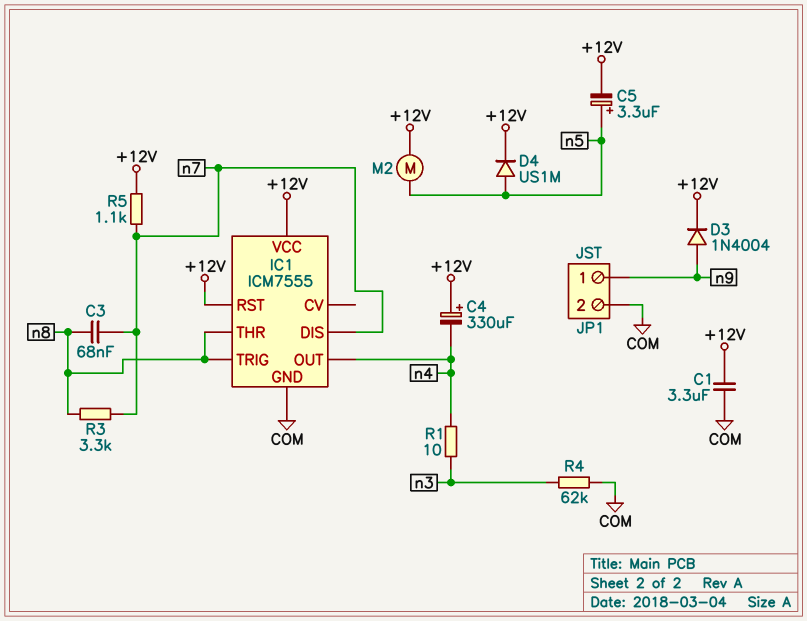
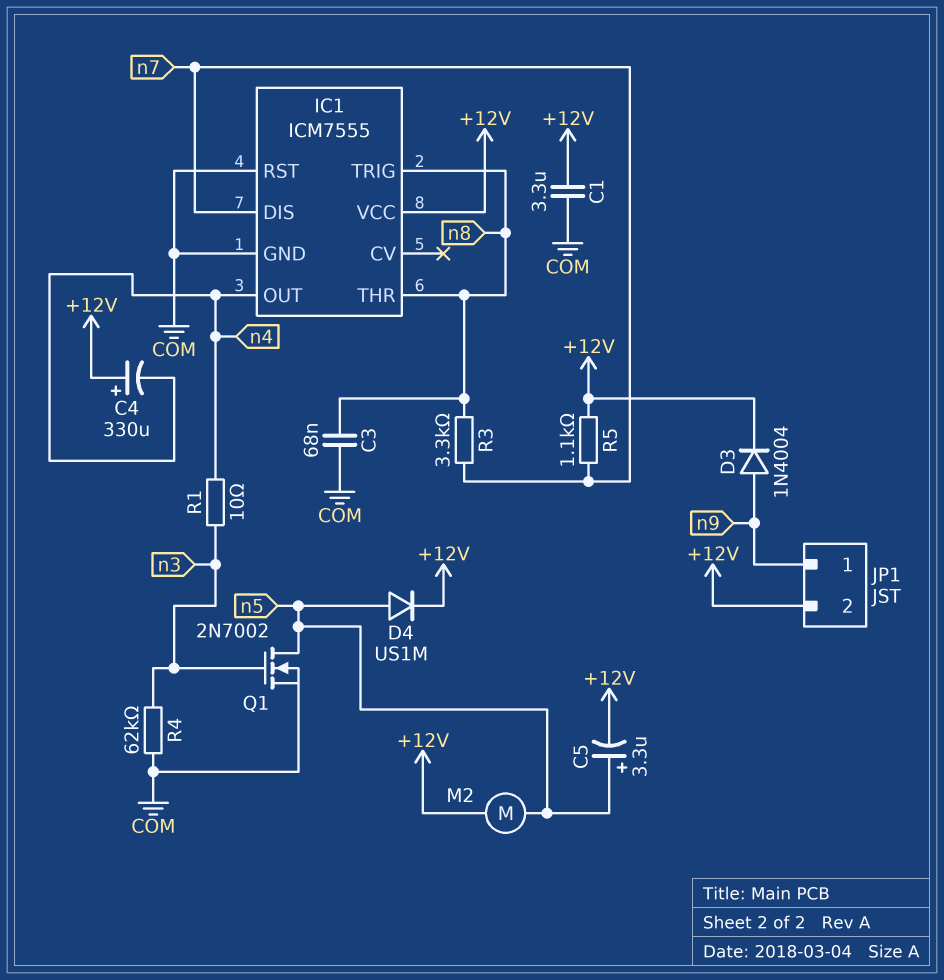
C3: 68nF (n7, n8) -> 68nF (COM, n8)
IC1 pin RST: +12V -> COM
JP1 pin 2: COM -> +12V
Q1: none -> NMOS 2N7002 (G n3, D n5, S COM)

